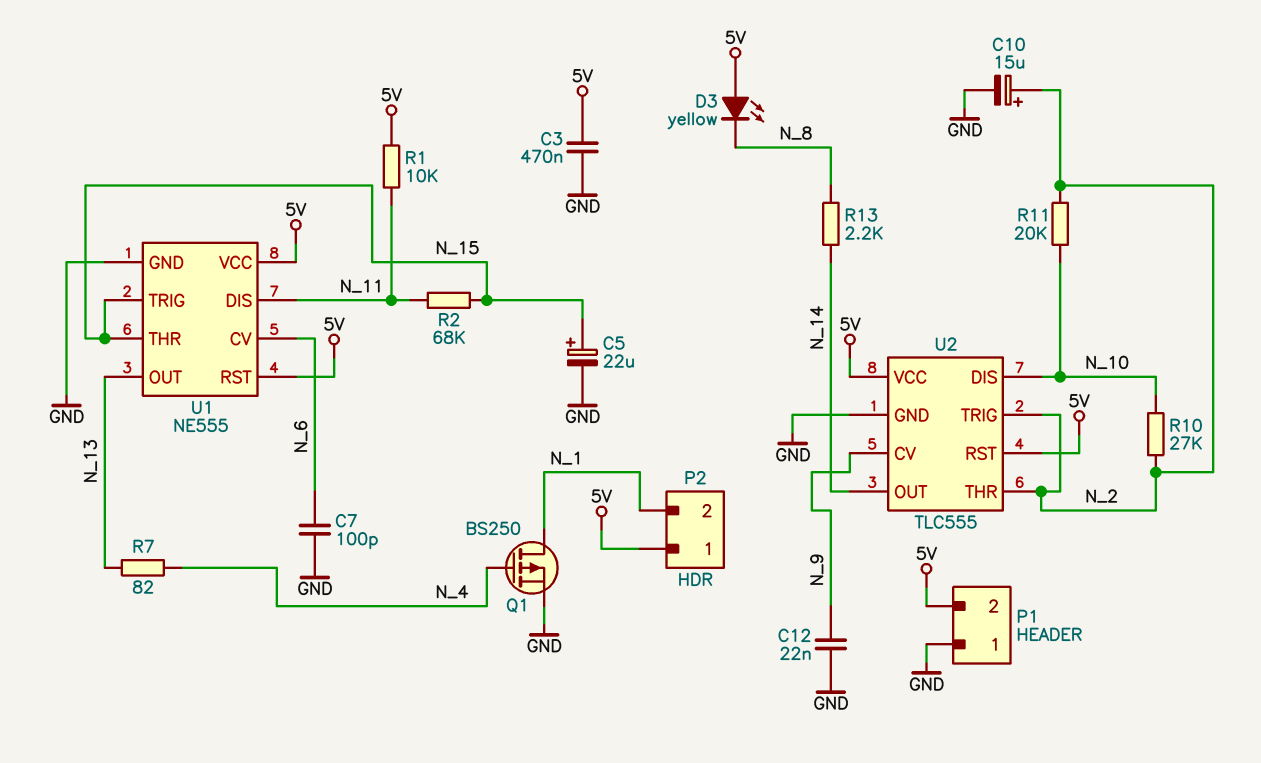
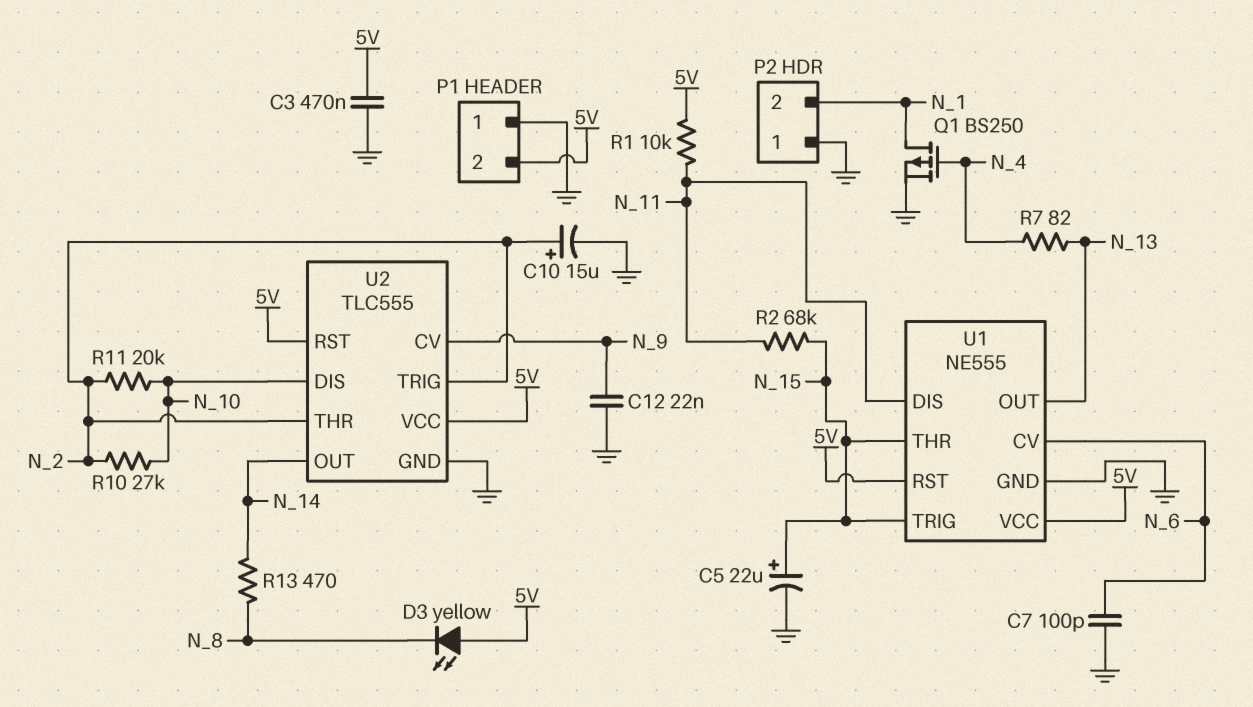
P2 pin 1: 5V -> GND
R13: 2.2k (N_8, N_14) -> 470 (N_8, N_14)

